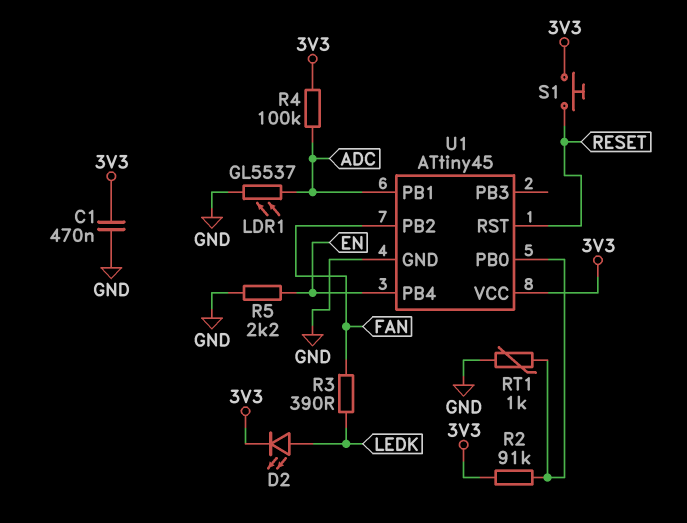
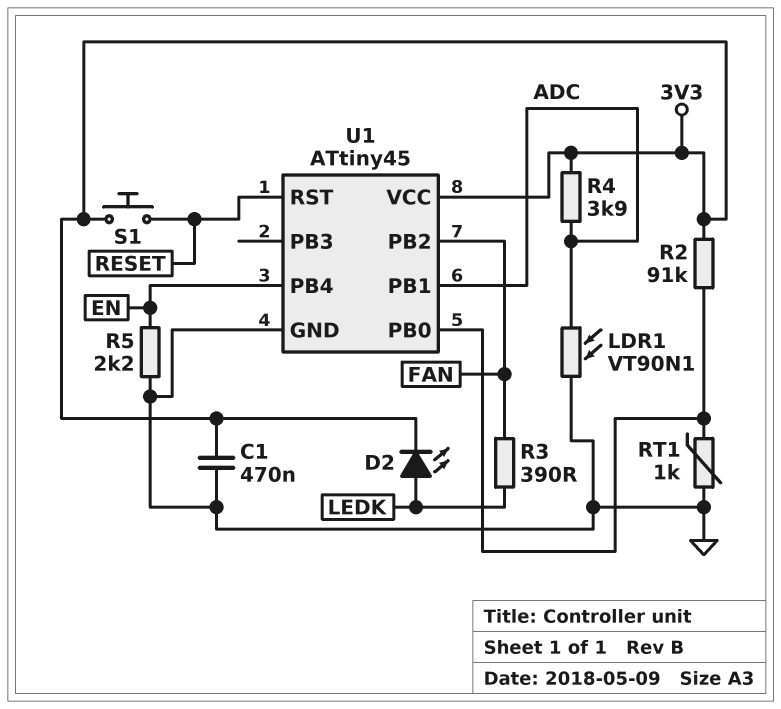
LDR1: GL5537 (ADC, GND) -> VT90N1 (ADC, GND)
R4: 100k (3V3, ADC) -> 3.9k (3V3, ADC)

